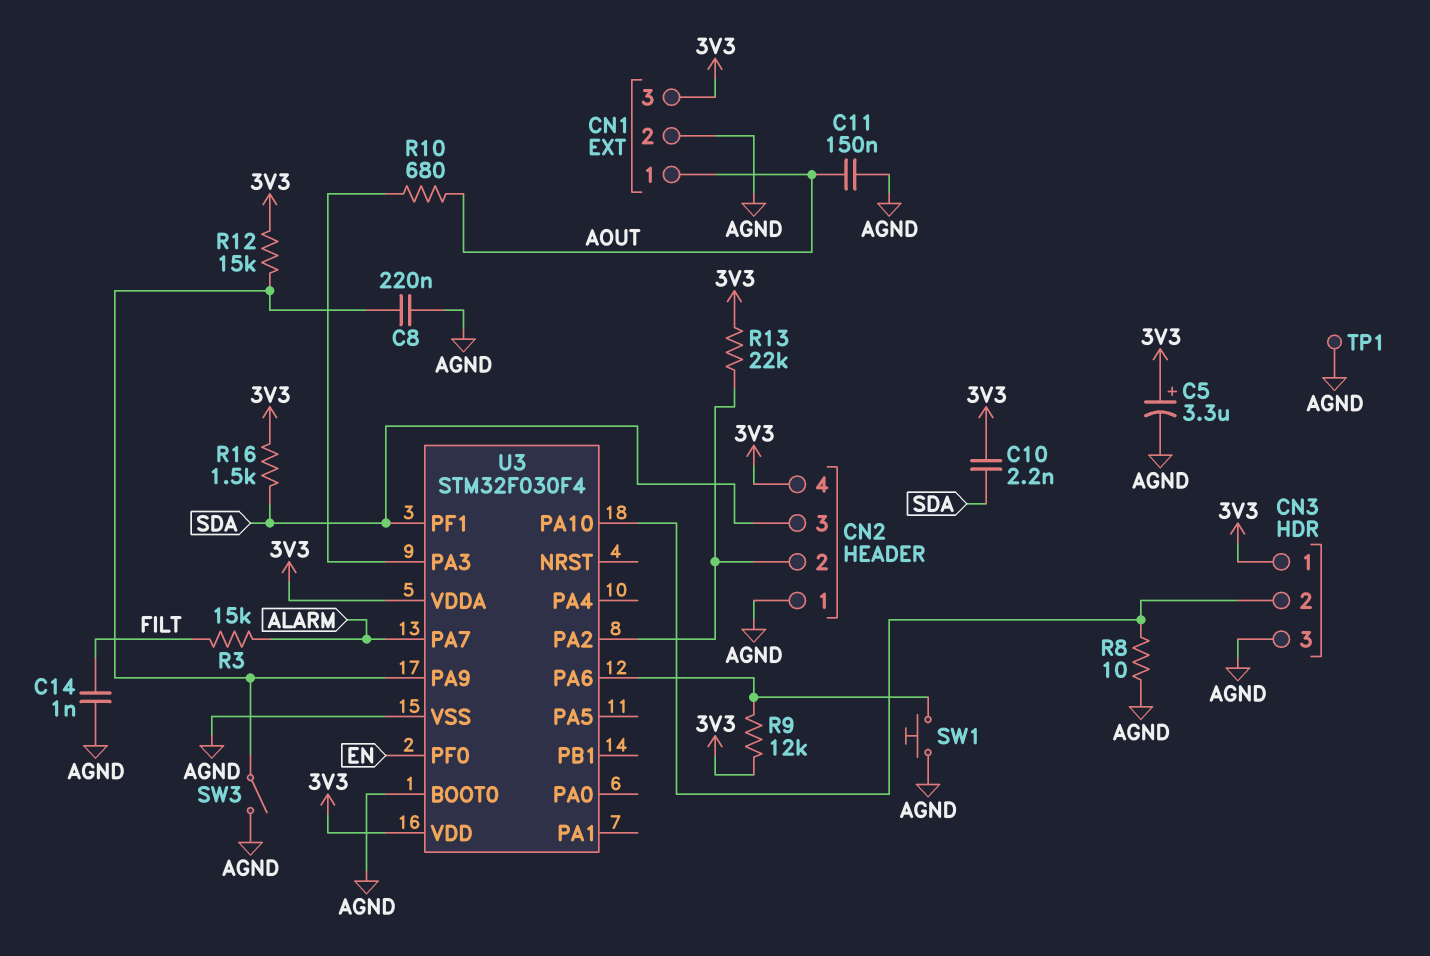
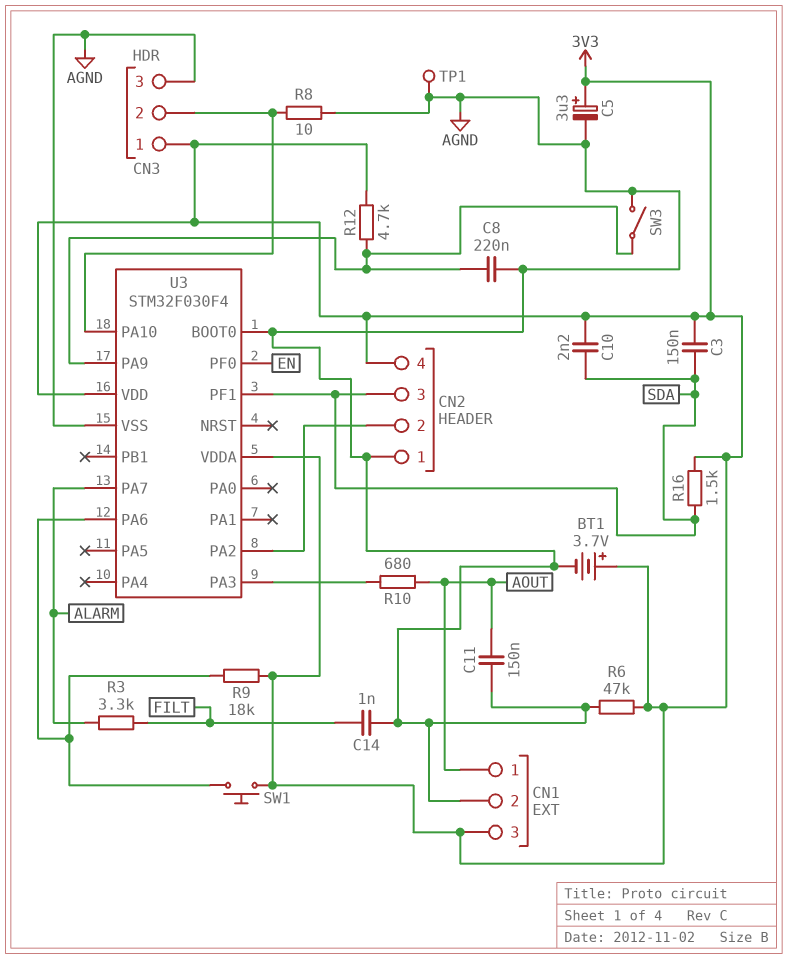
BT1: none -> 3.7V (plus 3V3, minus AGND)
C3: none -> 150nF (3V3, SDA)
R3: 15k (ALARM, FILT) -> 3.3k (ALARM, FILT)
R6: none -> 47k (3V3, AGND)
R9: 12k (3V3, U3/PA6) -> 18k (3V3, U3/PA6)
R12: 15k (3V3, U3/PA9) -> 4.7k (3V3, U3/PA9)
R13: 22k (3V3, CN2/2) -> none
SW1: button (AGND, U3/PA6) -> button (3V3, U3/PA6)

